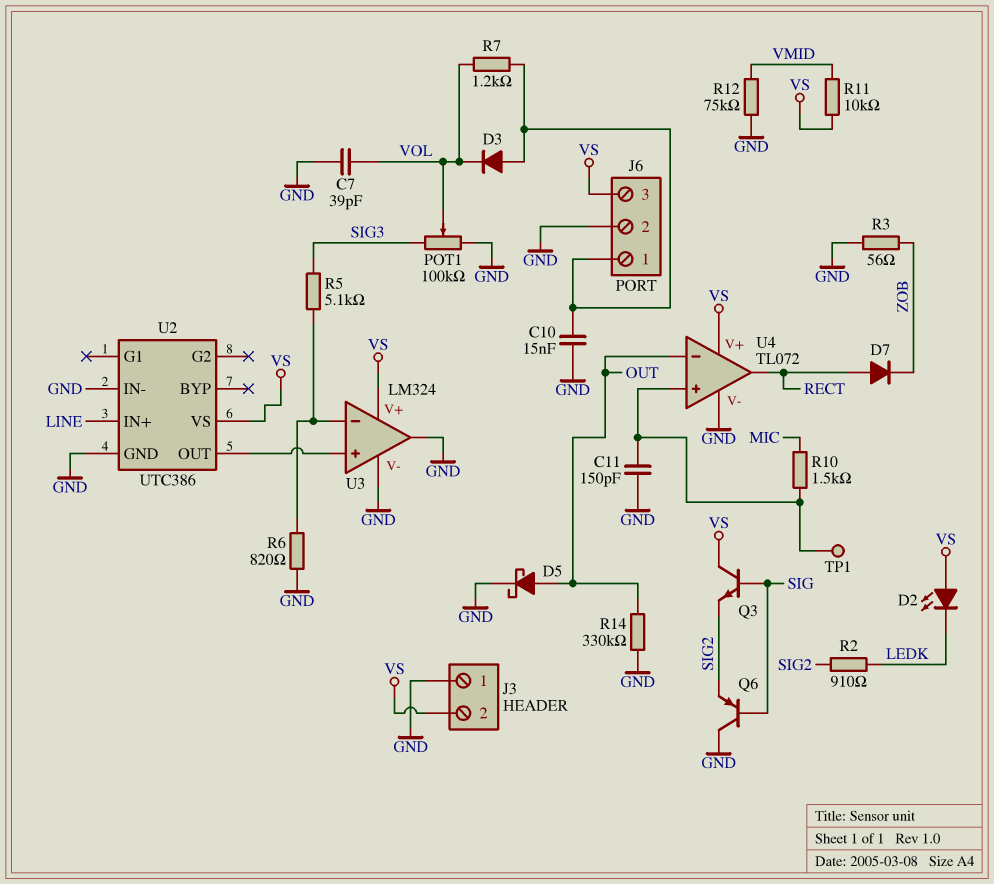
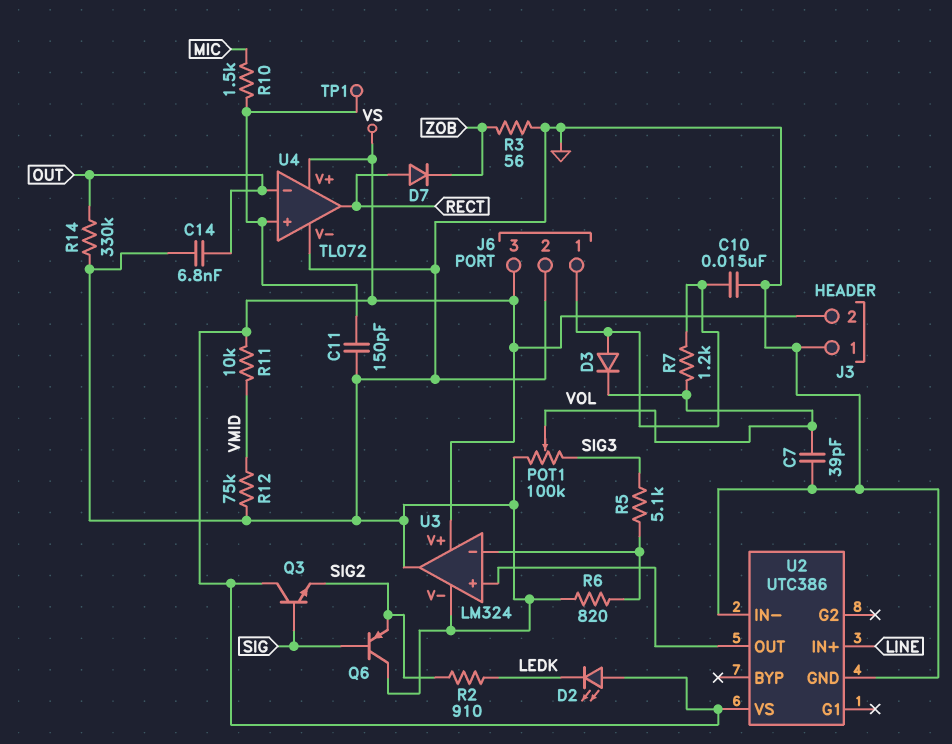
C14: none -> 6.8nF (GND, OUT)
D5: schottky (A OUT, K GND) -> none

